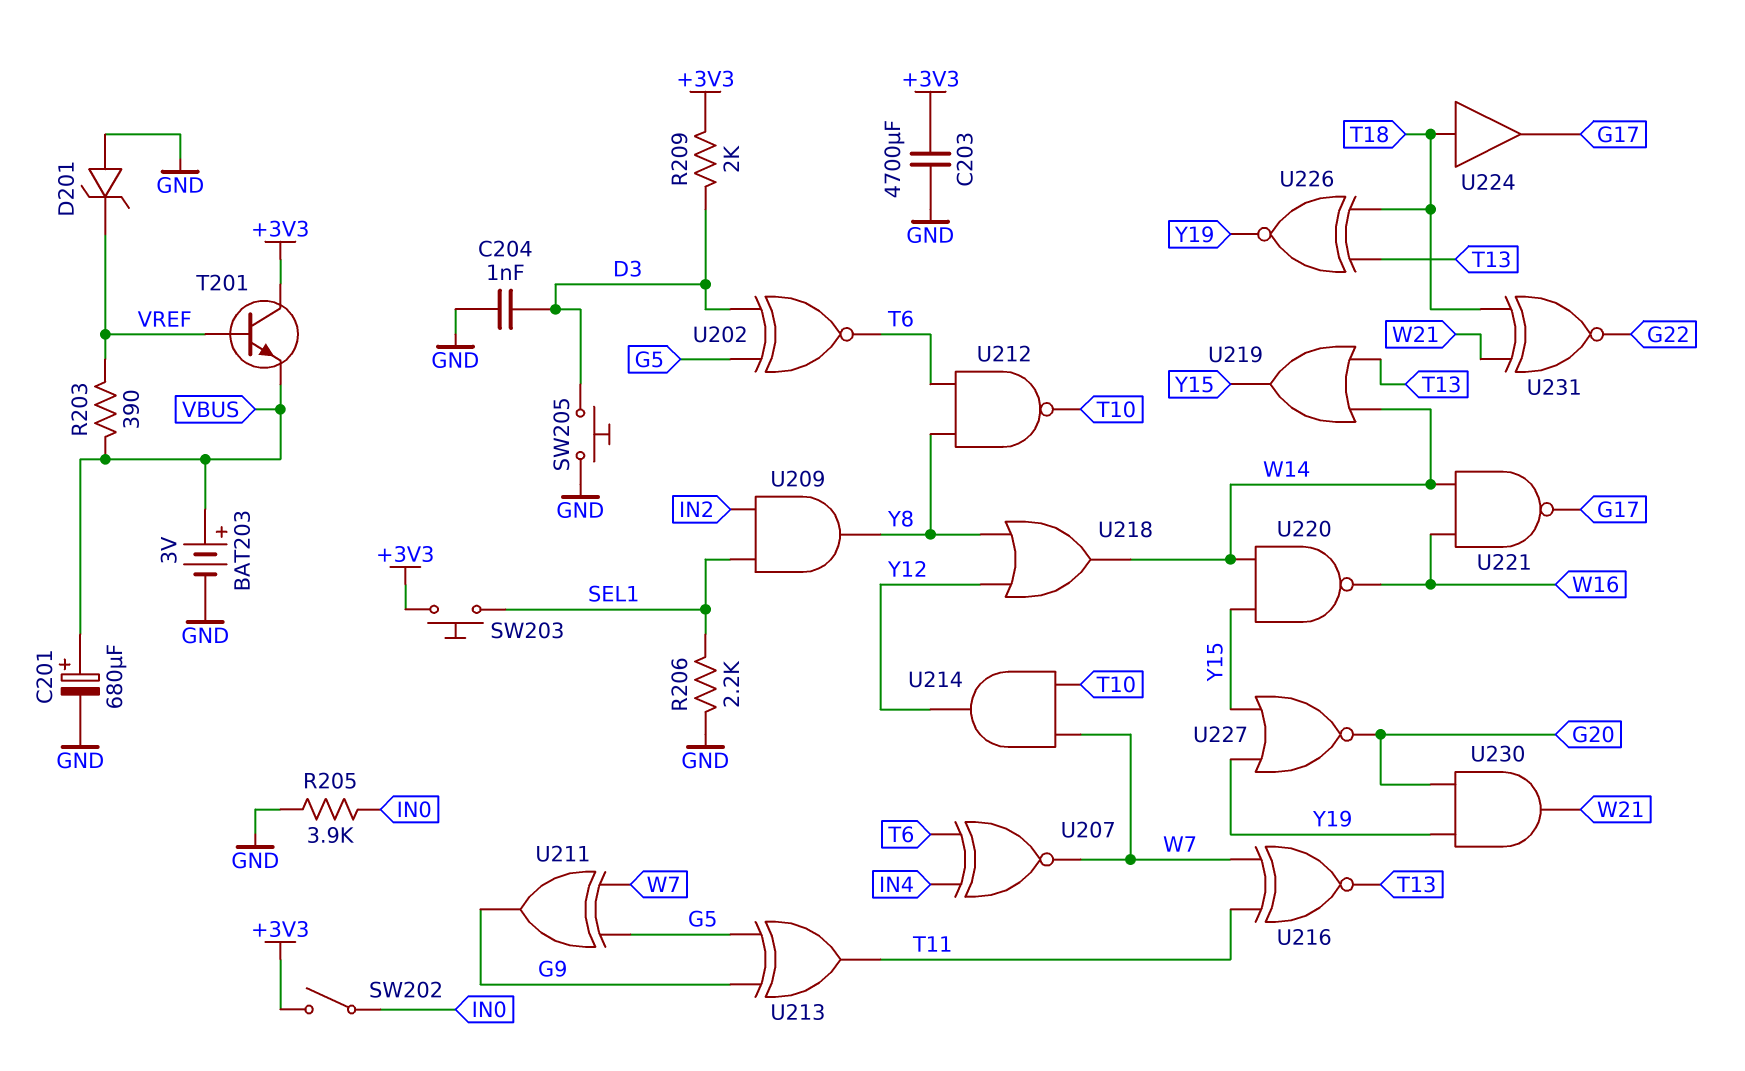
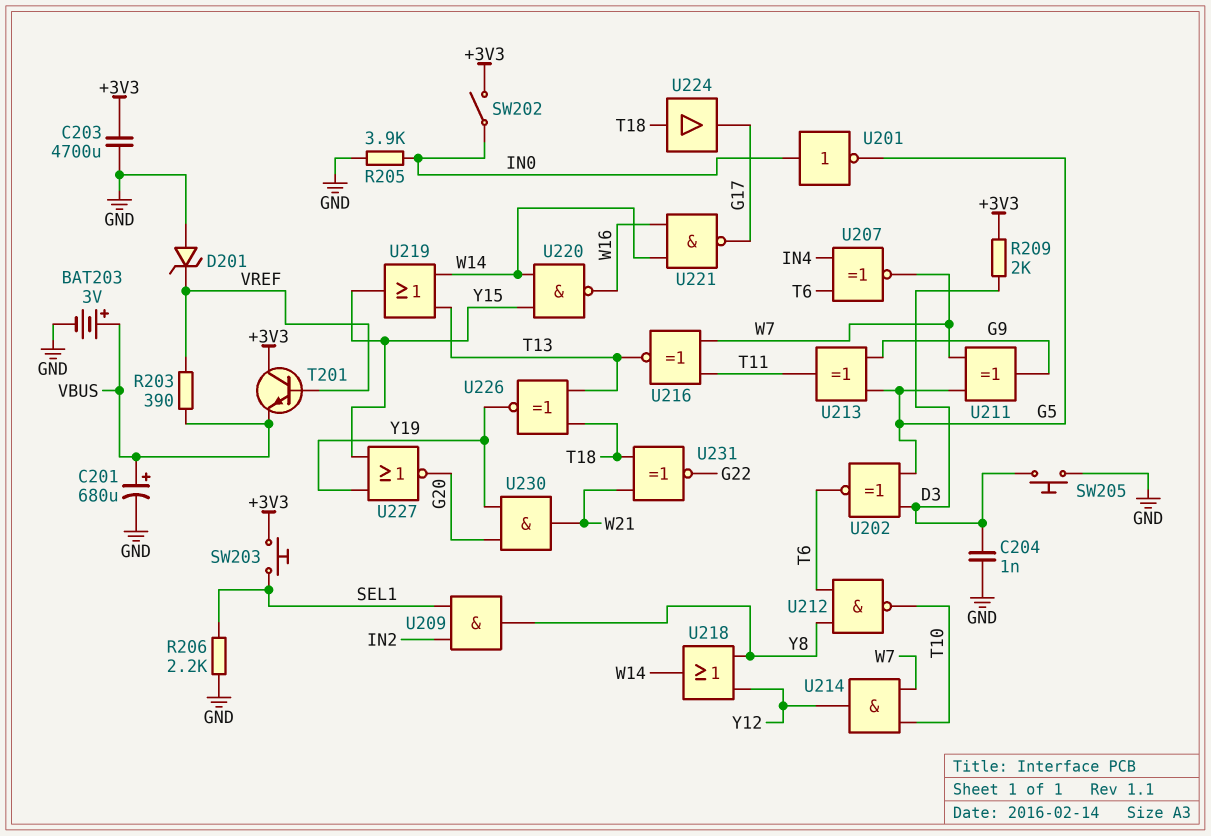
U201: none -> NOT (in IN0, out G5)

